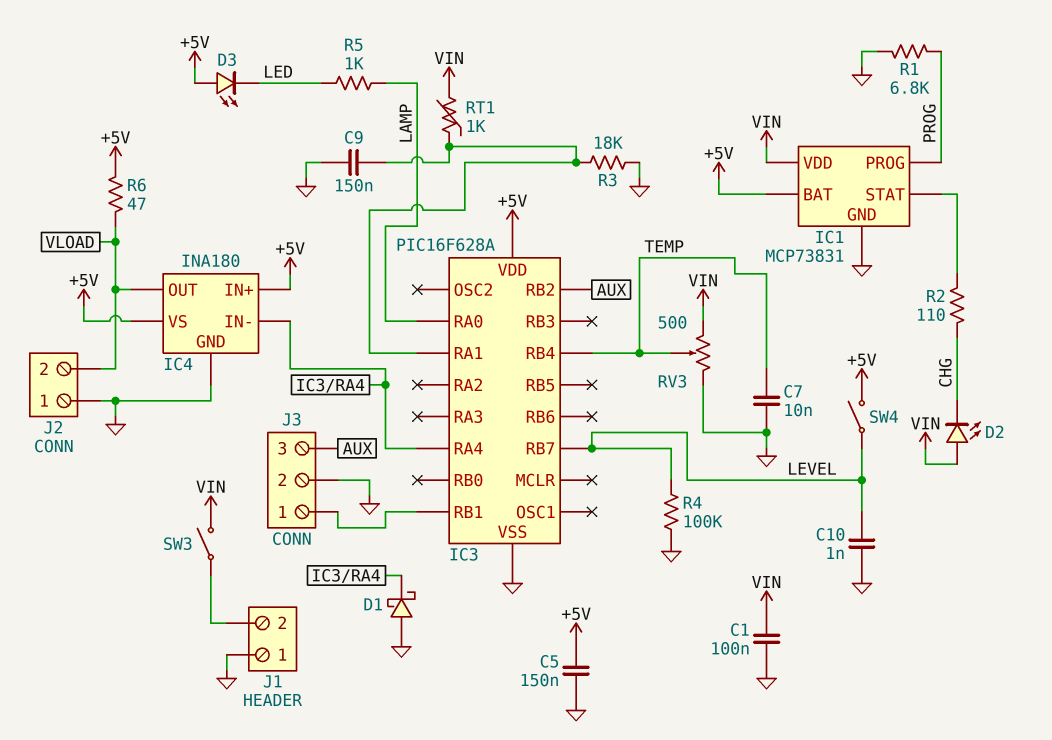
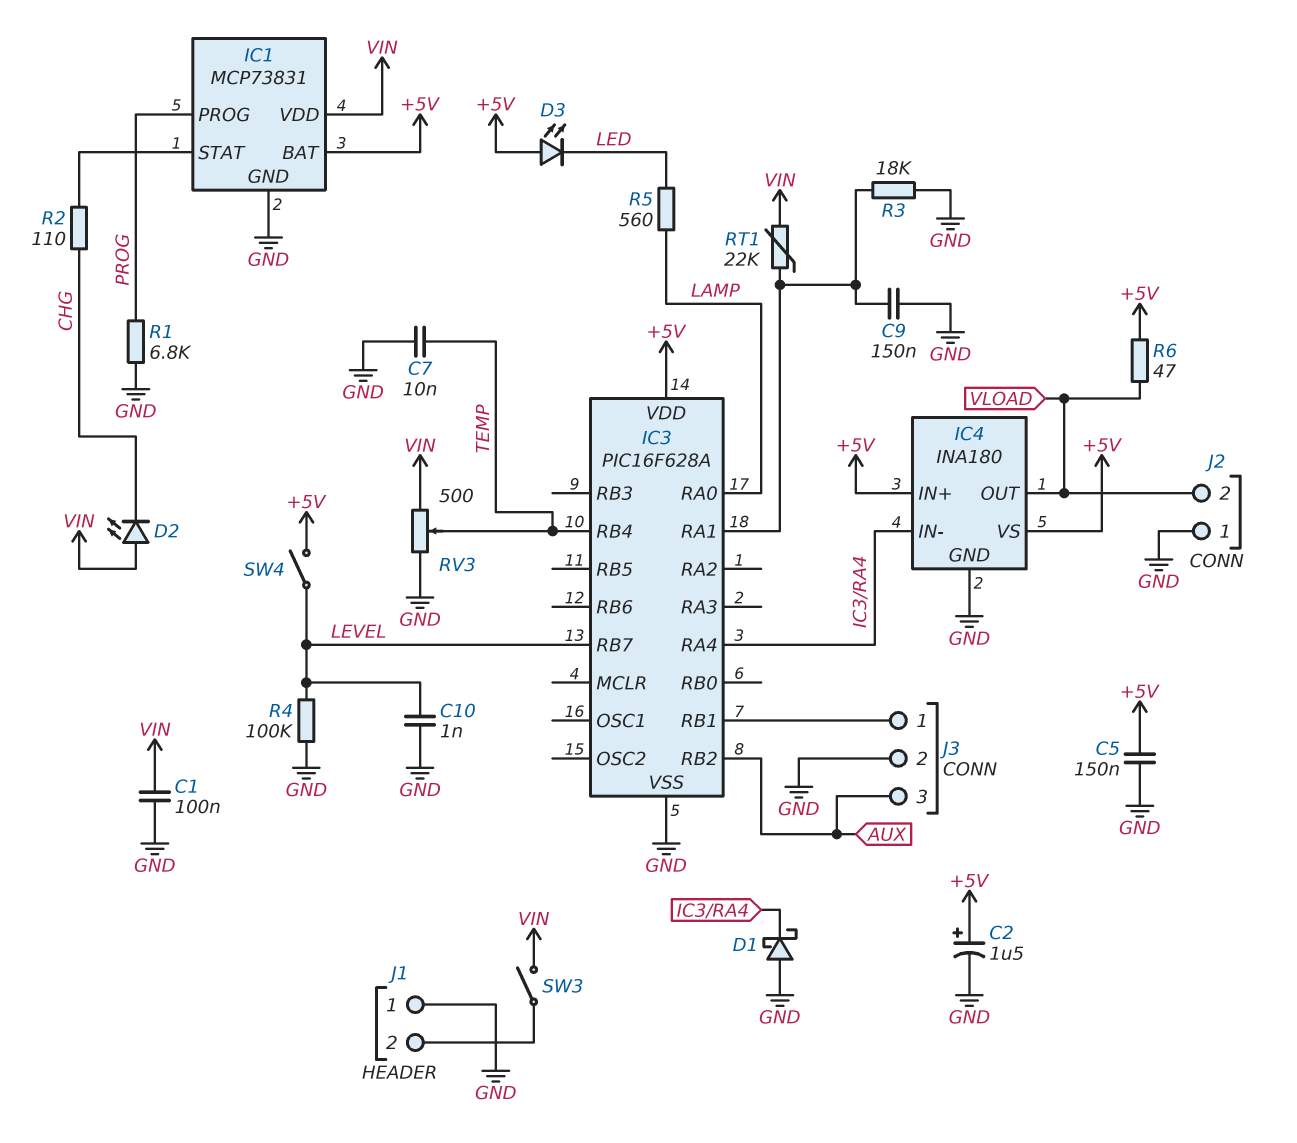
C2: none -> 1.5uF (plus +5V, minus GND)
R5: 1k (LAMP, LED) -> 560 (LAMP, LED)
RT1: 1k (IC3/RA1, VIN) -> 22k (IC3/RA1, VIN)

